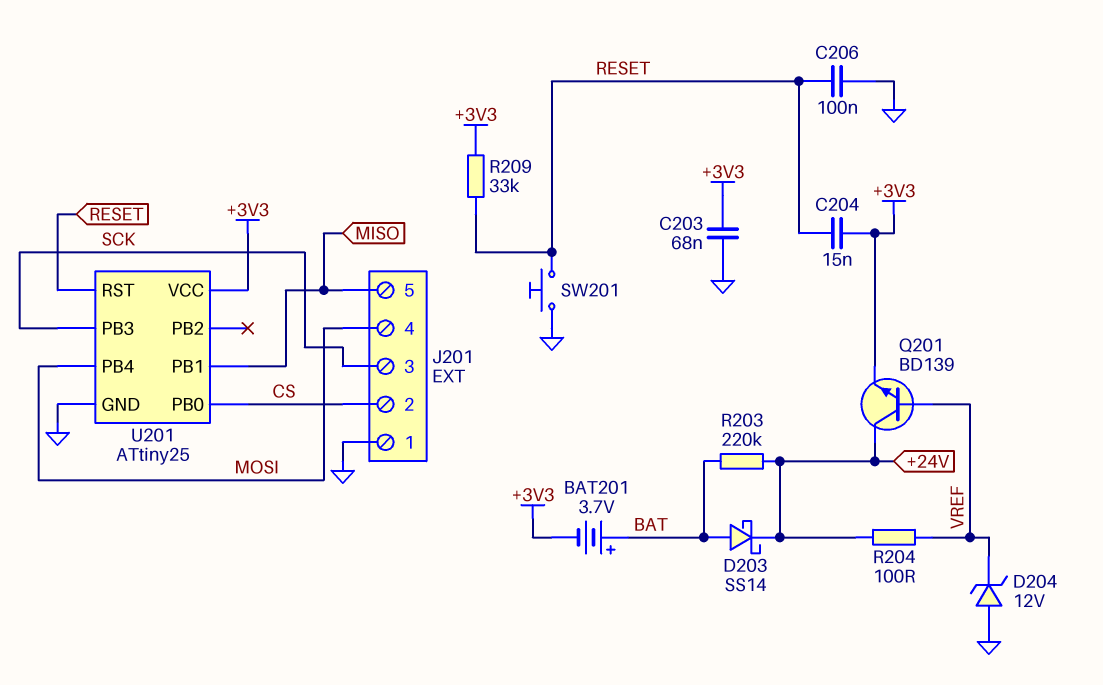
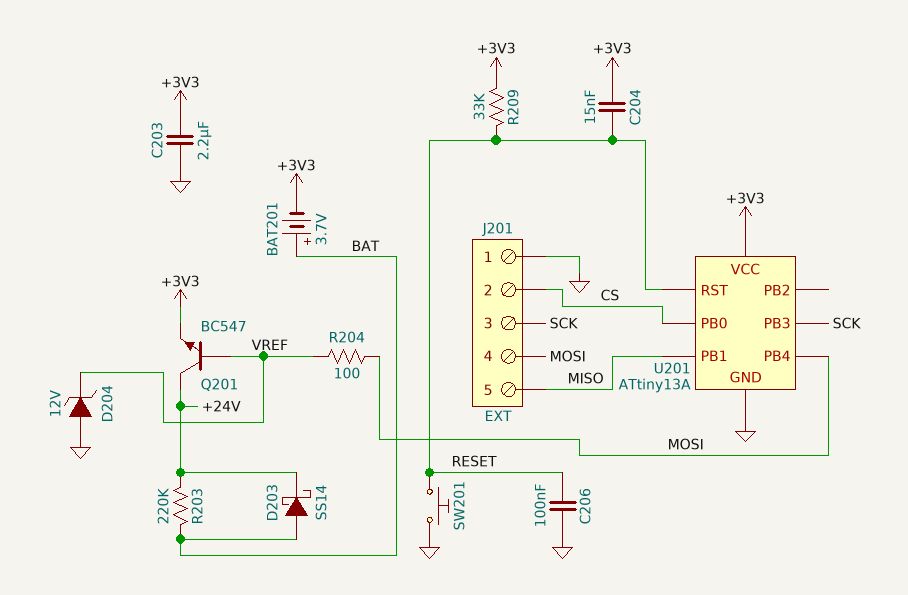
C203: 68nF (+3V3, GND) -> 2.2uF (+3V3, GND)
Q201: NPN BD139 (B VREF, C +24V, E +3V3) -> NPN BC547 (B VREF, C +24V, E +3V3)
R204: 100 (+24V, VREF) -> 100 (MOSI, VREF)
U201: ATtiny25 -> ATtiny13A

